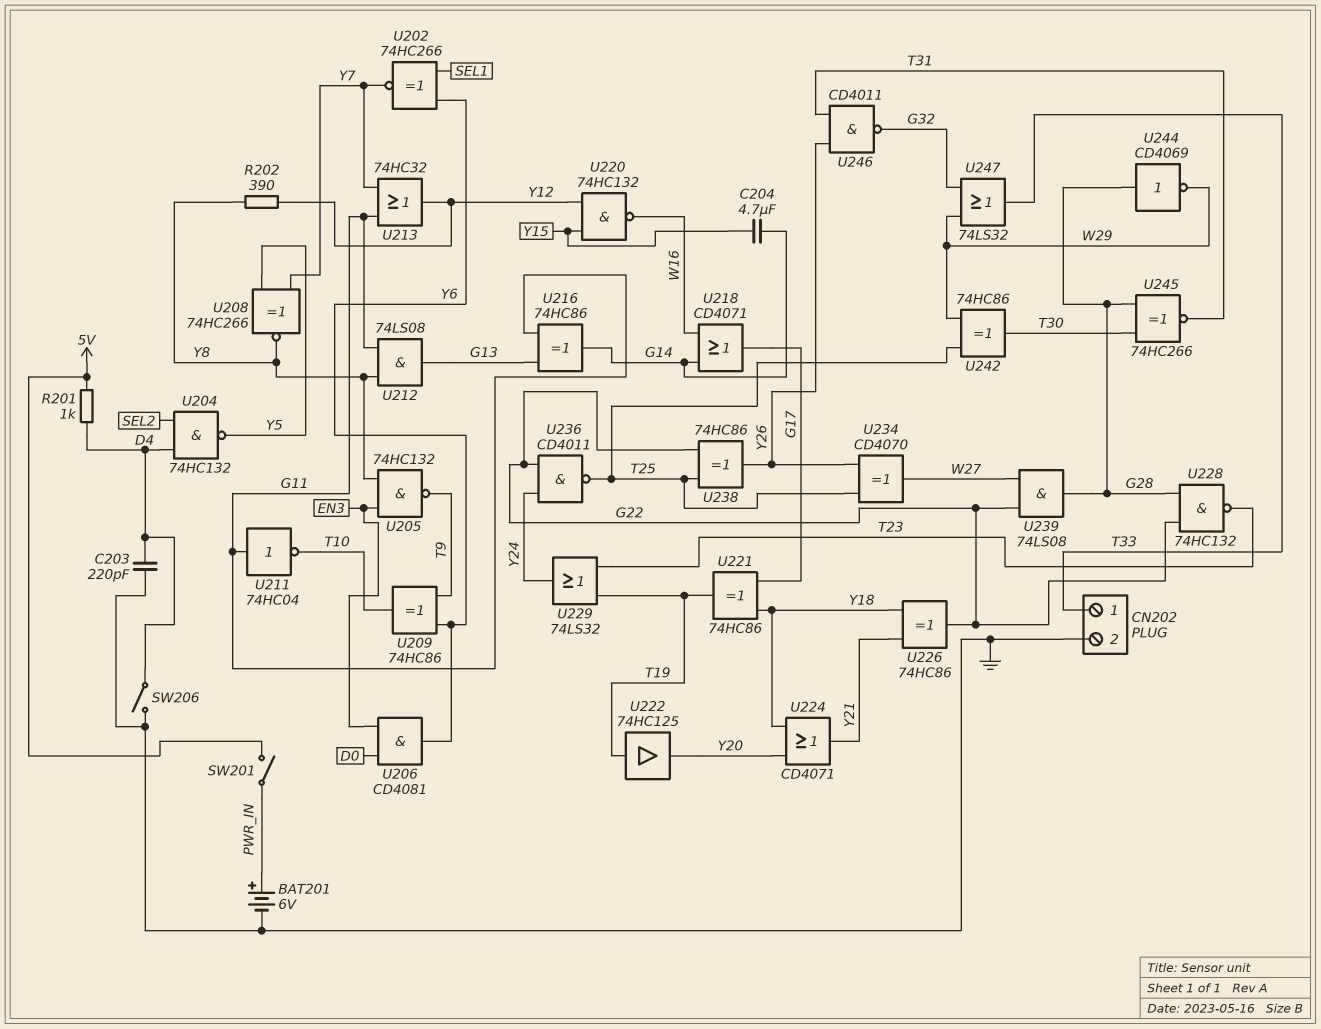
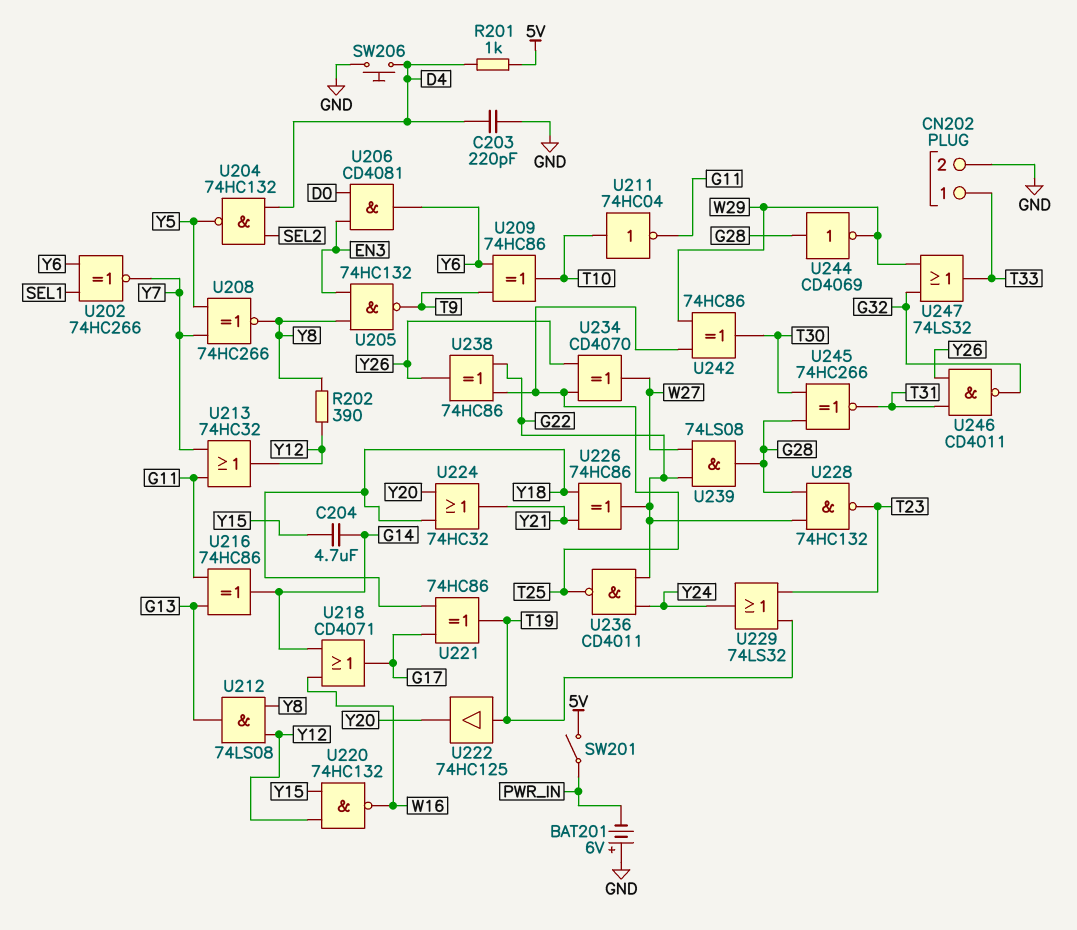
BAT201: 6V (plus PWR_IN, minus GND) -> 6V (plus GND, minus PWR_IN)
SW206: switch (D4, GND) -> button (D4, GND)
U211: NOT 74HC04 (in G11, out T10) -> NOT 74HC04 (in T10, out G11)
U212: AND 74LS08 (in G11, in Y8, out G13) -> AND 74LS08 (in Y8, in Y12, out G13)
U224: OR CD4071 (in Y18, in Y20, out Y21) -> OR 74HC32 (in Y18, in Y20, out Y21)

